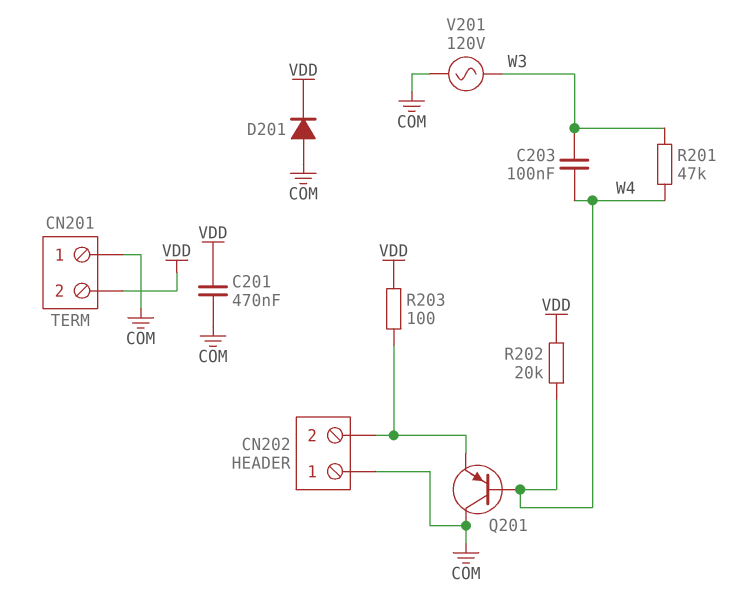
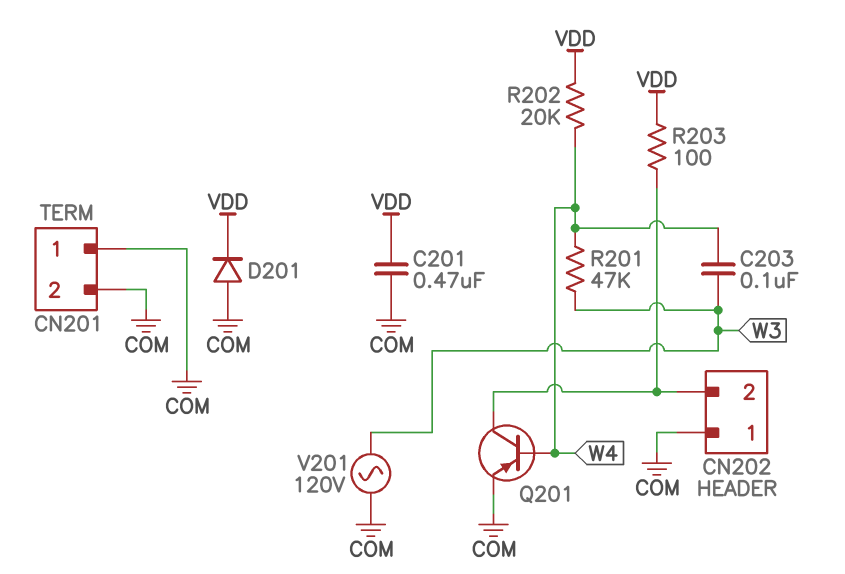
CN201 pin 2: VDD -> COM
Q201: PNP (B W4, C COM, E CN202/2) -> PNP (B W4, C CN202/2, E COM)

